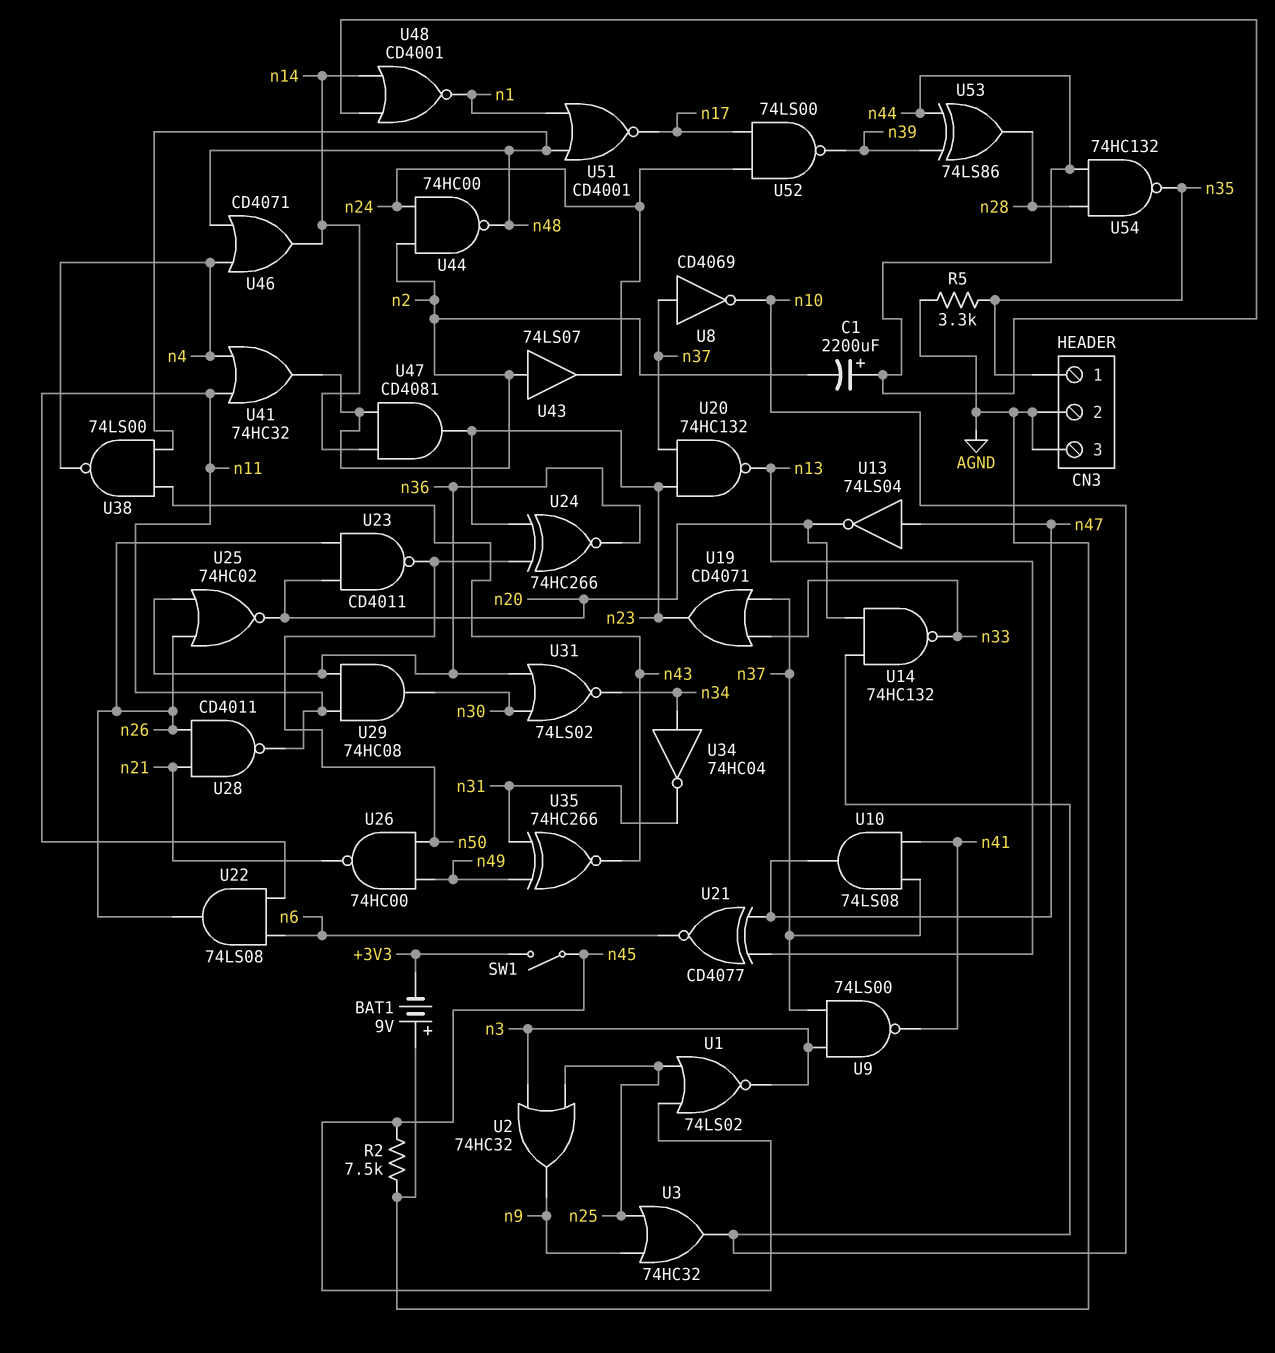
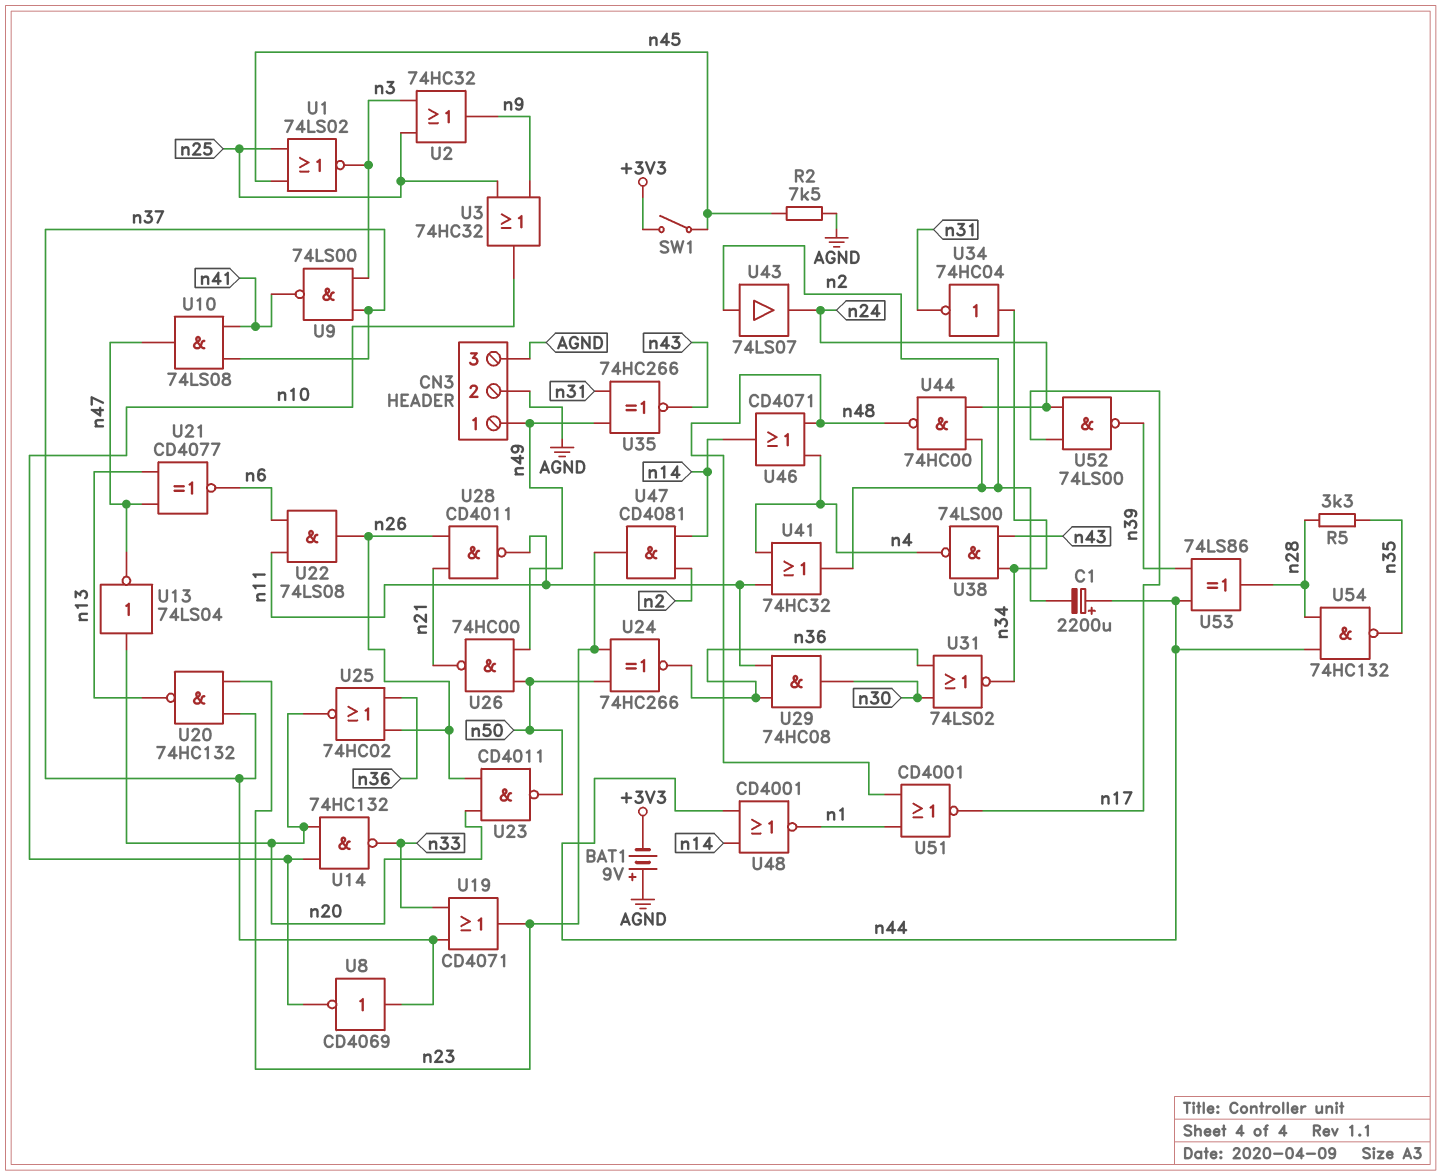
CN3 pin 1: n35 -> n49
R5: 3.3k (AGND, n35) -> 3.3k (n28, n35)
U13: NOT 74LS04 (in n47, out n20) -> NOT 74LS04 (in n20, out n47)
U38: NAND 74LS00 (in n43, in n48, out n4) -> NAND 74LS00 (in n34, in n43, out n4)

